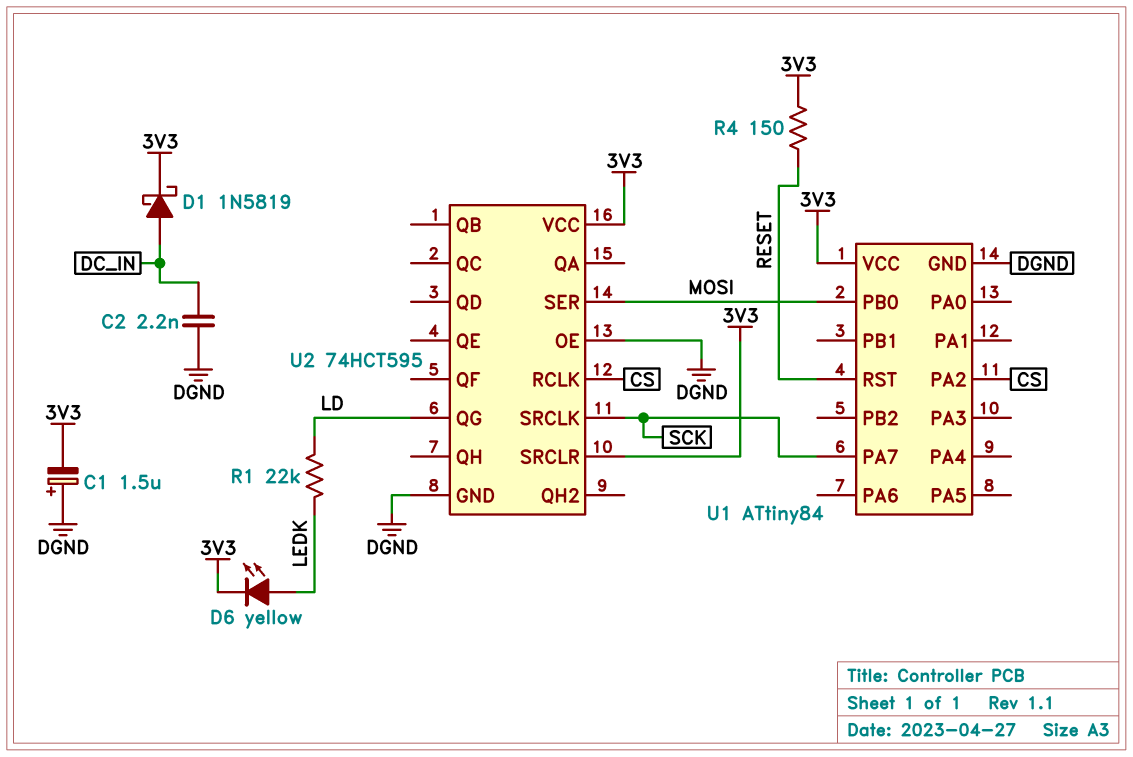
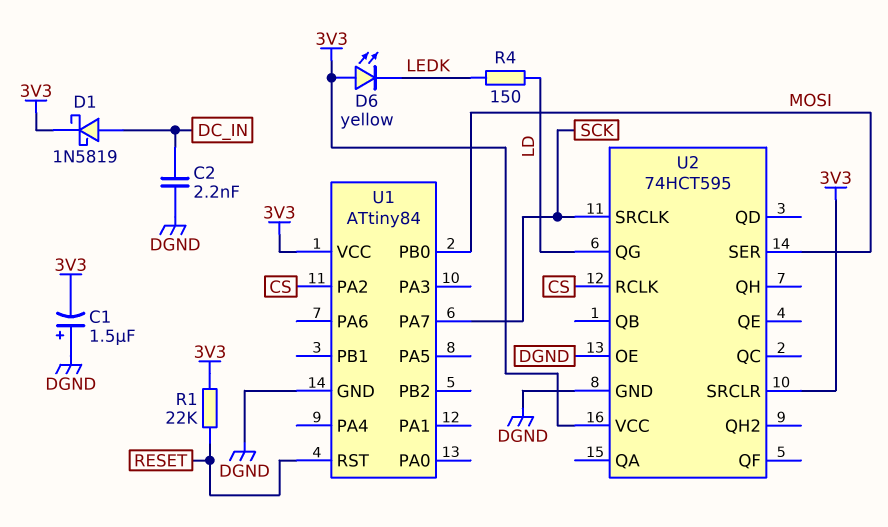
D6: LED yellow (A LEDK, K 3V3) -> LED yellow (A 3V3, K LEDK)
R1: 22k (LD, LEDK) -> 22k (3V3, RESET)
R4: 150 (3V3, RESET) -> 150 (LD, LEDK)

